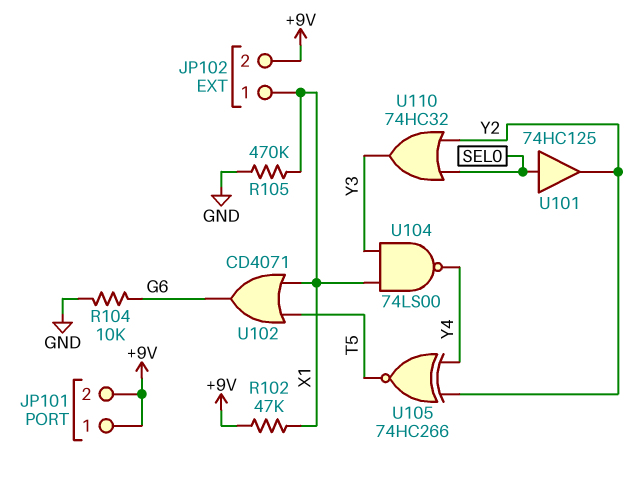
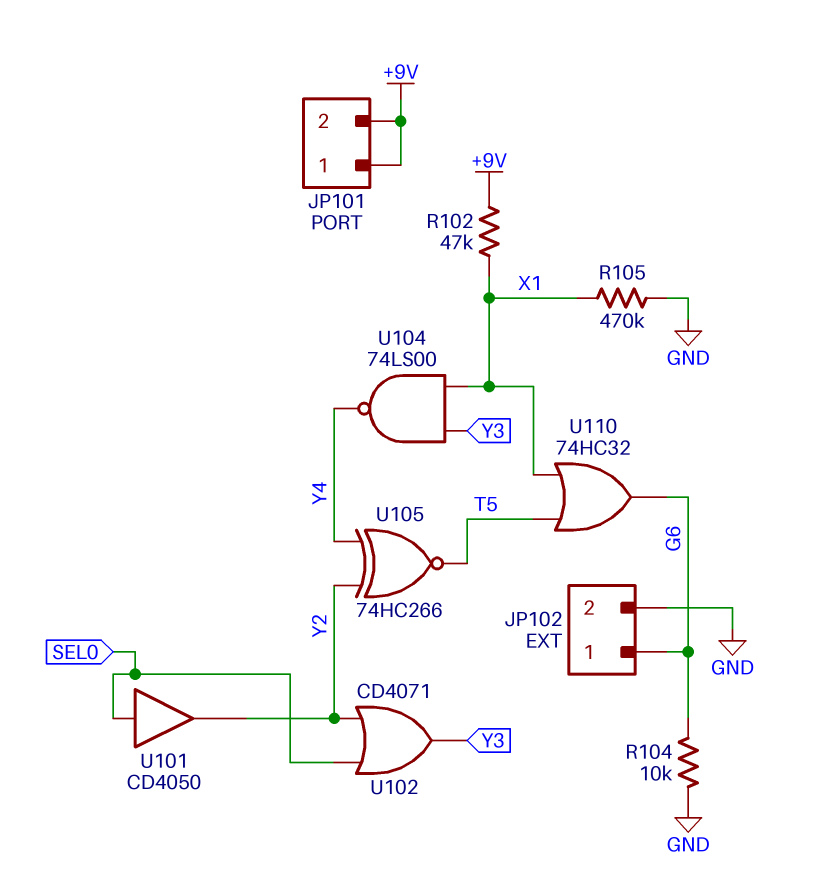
JP102 pin 1: X1 -> G6
JP102 pin 2: +9V -> GND
U101: buffer 74HC125 (in SEL0, out Y2) -> buffer CD4050 (in SEL0, out Y2)
U102: OR CD4071 (in T5, in X1, out G6) -> OR CD4071 (in SEL0, in Y2, out Y3)
U110: OR 74HC32 (in SEL0, in Y2, out Y3) -> OR 74HC32 (in T5, in X1, out G6)

